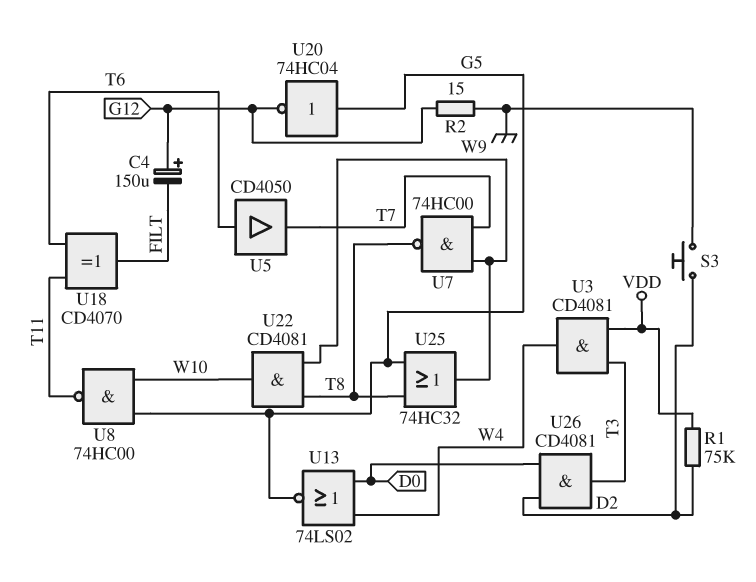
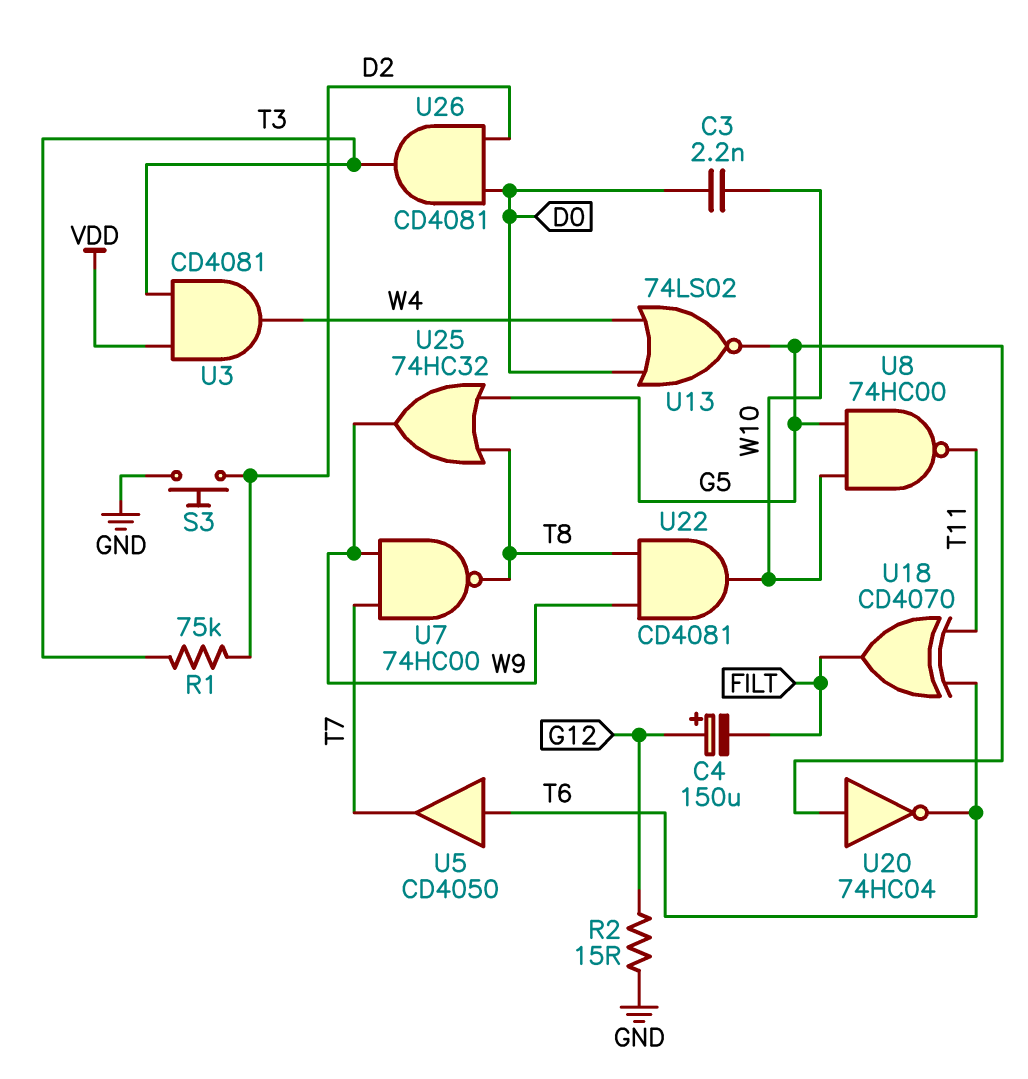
C3: none -> 2.2nF (D0, W10)
R1: 75k (D2, VDD) -> 75k (D2, T3)
U20: NOT 74HC04 (in G5, out G12) -> NOT 74HC04 (in G5, out T6)

